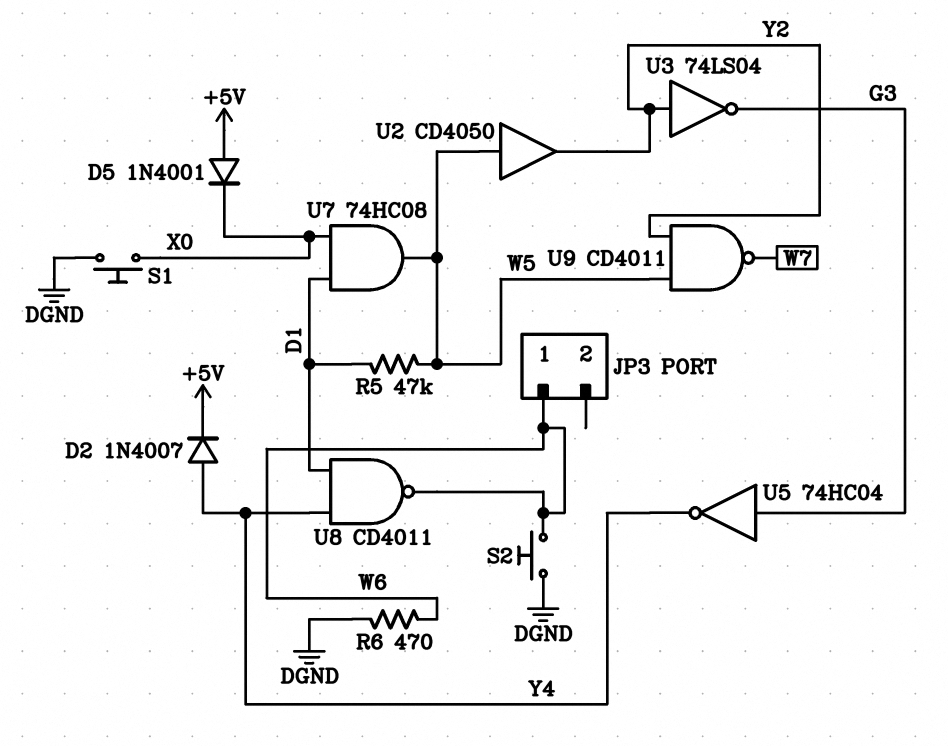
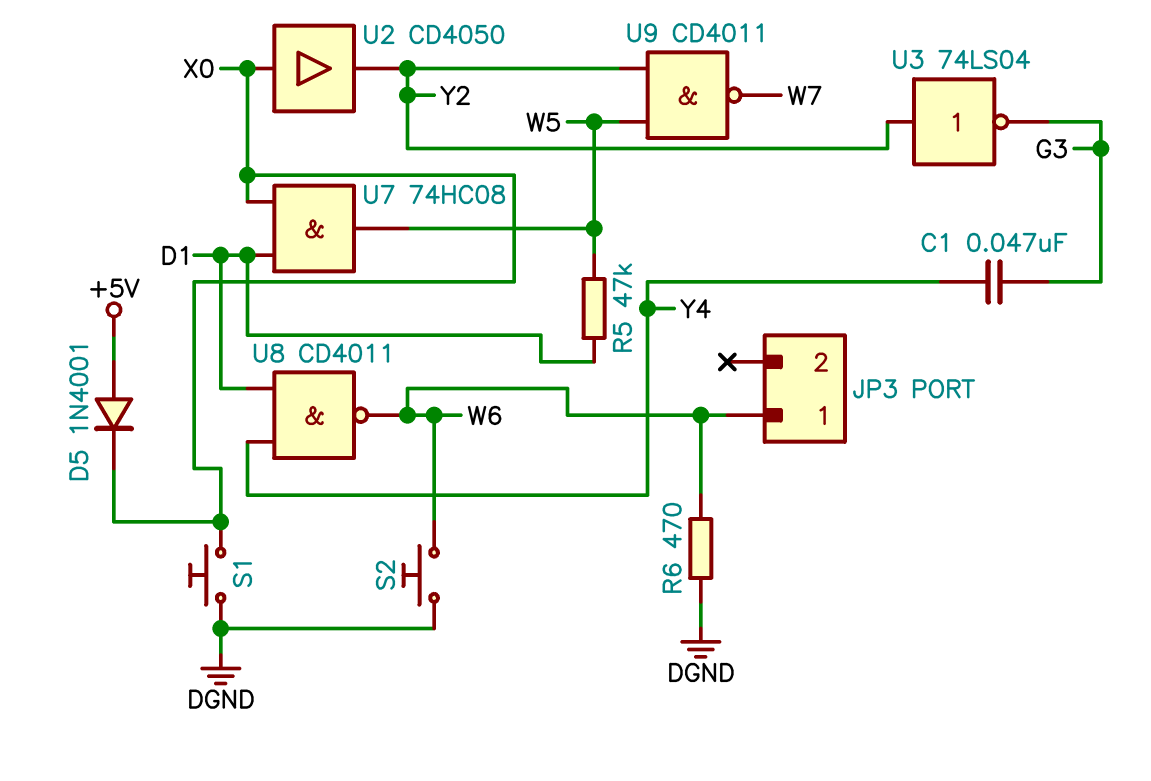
C1: none -> 47nF (G3, Y4)
D2: diode 1N4007 (A Y4, K +5V) -> none
U2: buffer CD4050 (in W5, out Y2) -> buffer CD4050 (in X0, out Y2)
U5: NOT 74HC04 (in G3, out Y4) -> none

